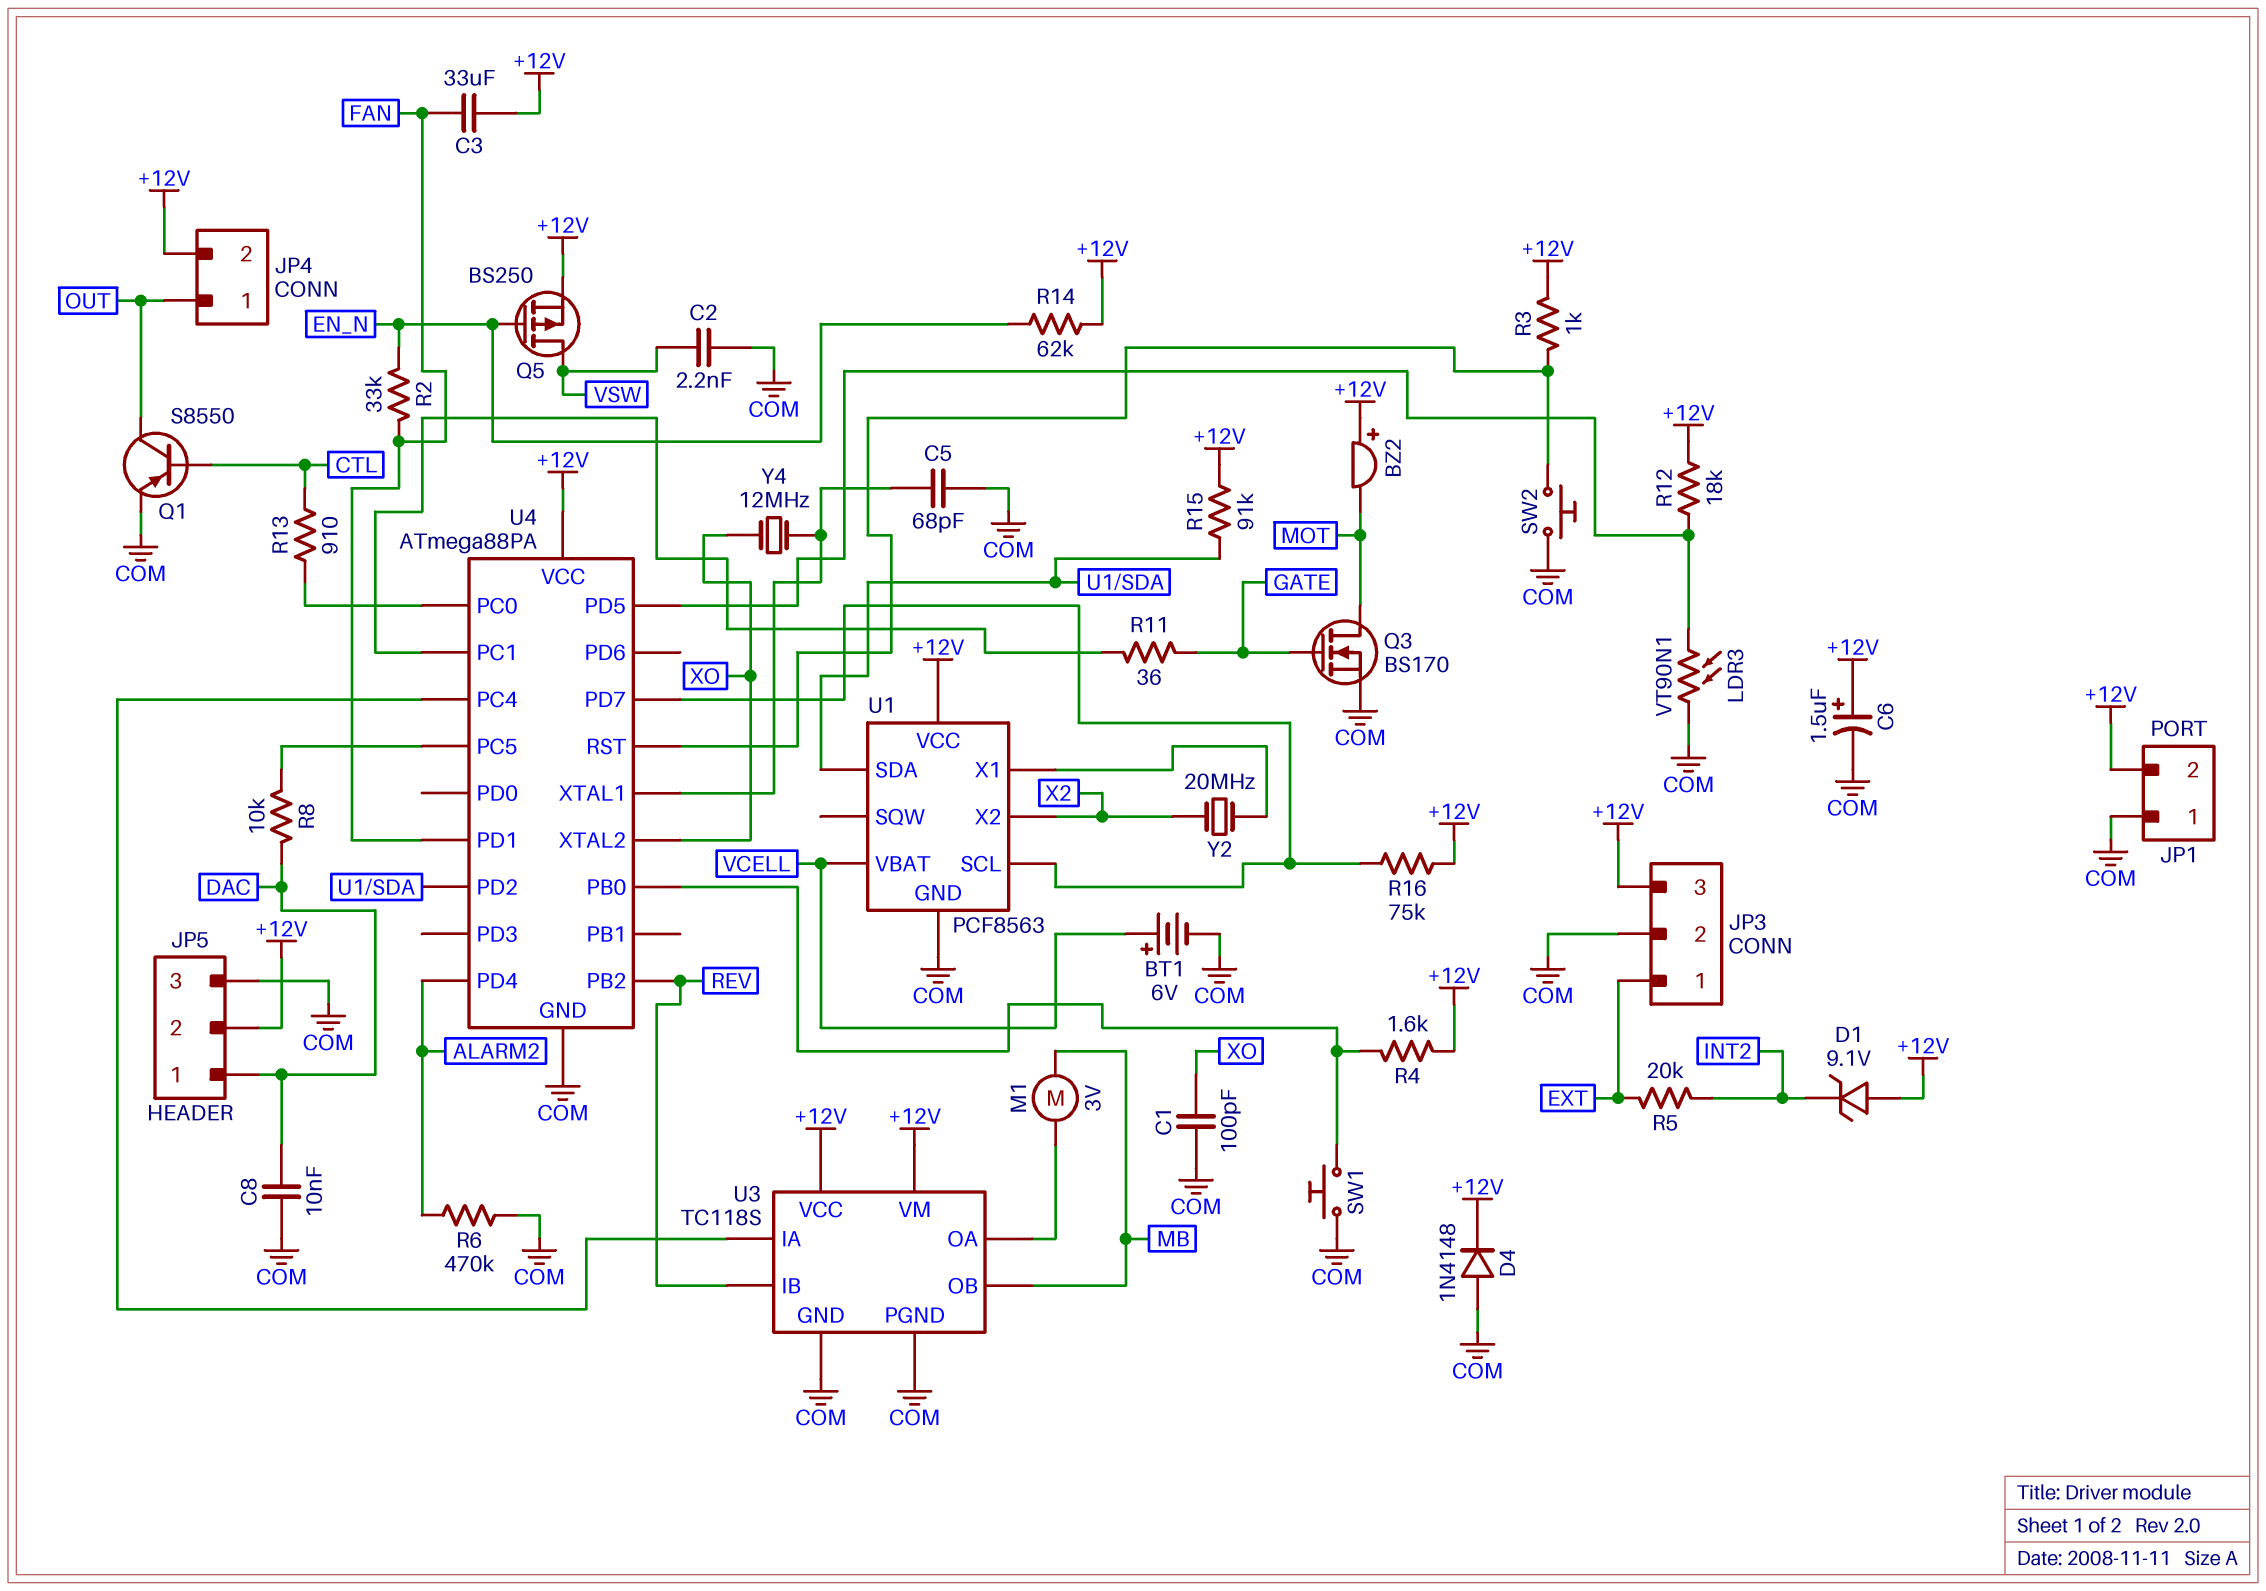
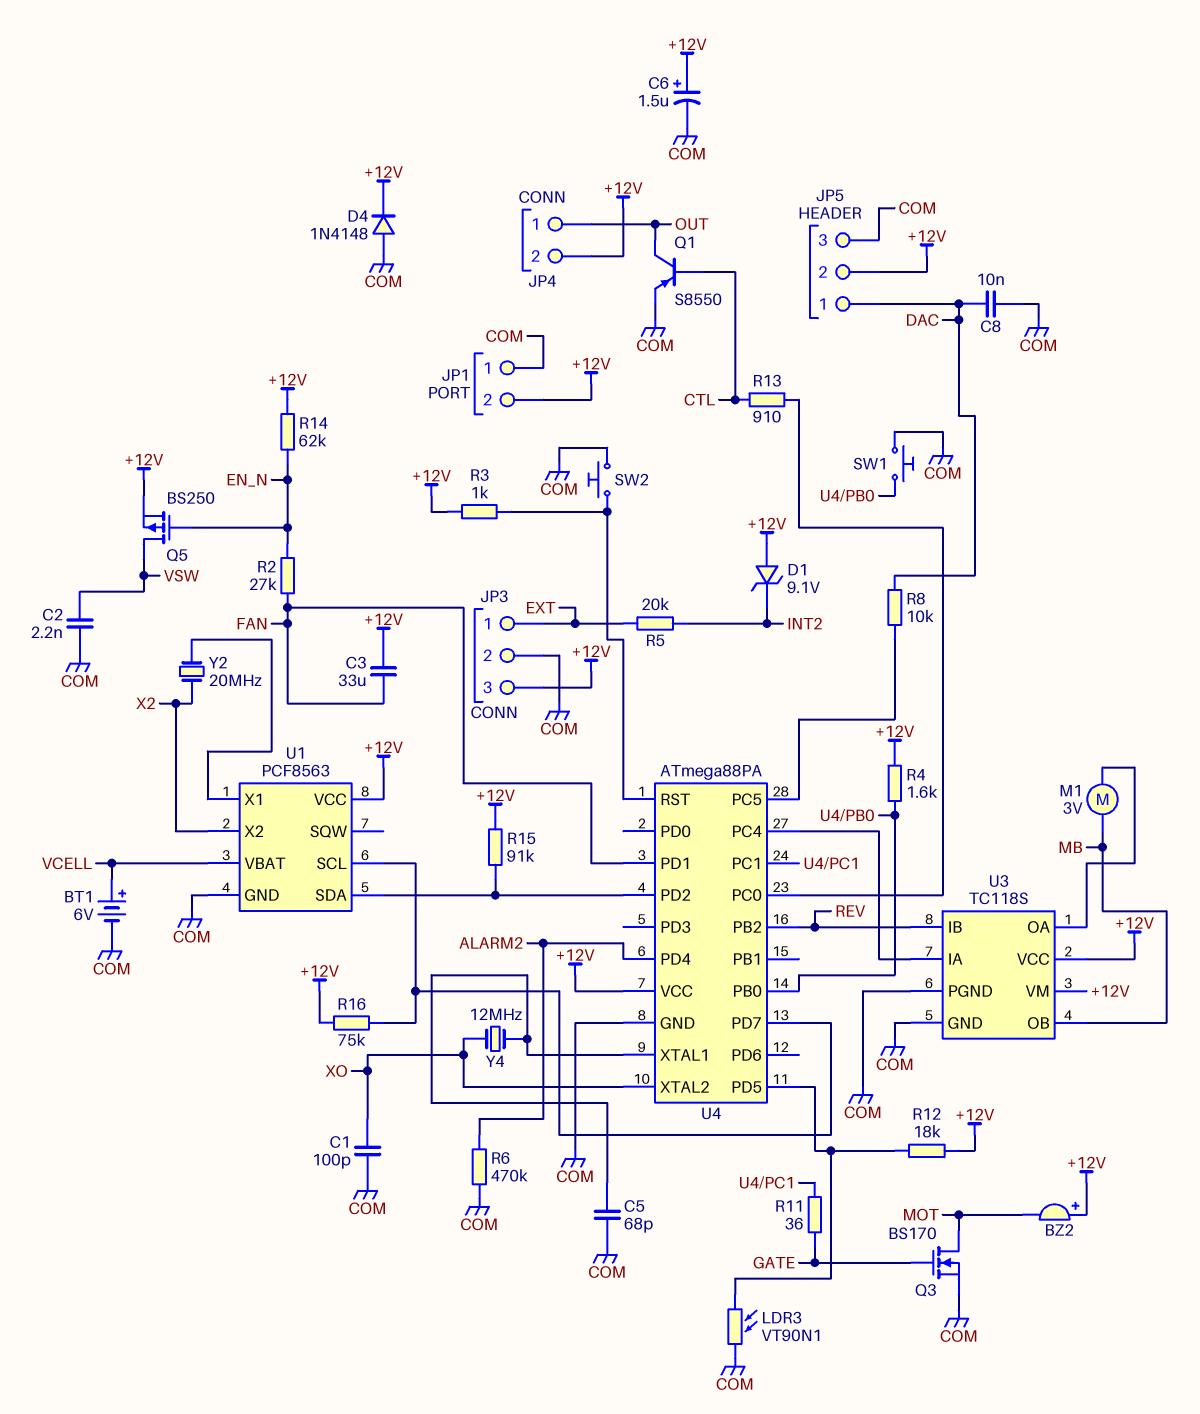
R2: 33k (EN_N, FAN) -> 27k (EN_N, FAN)

